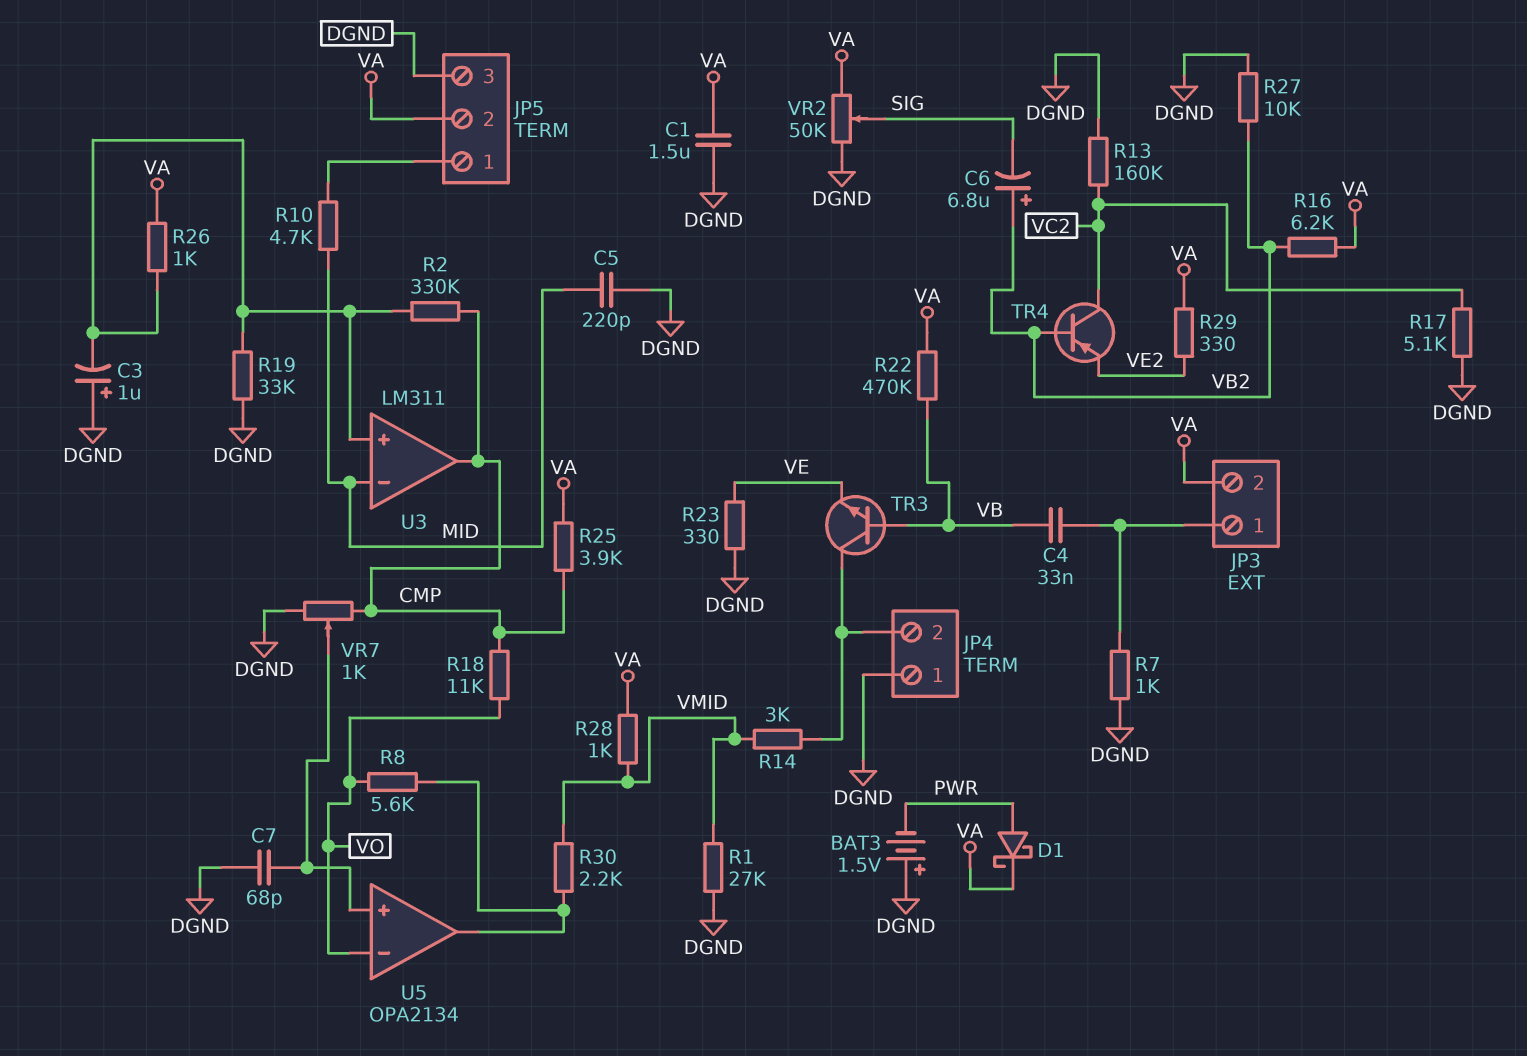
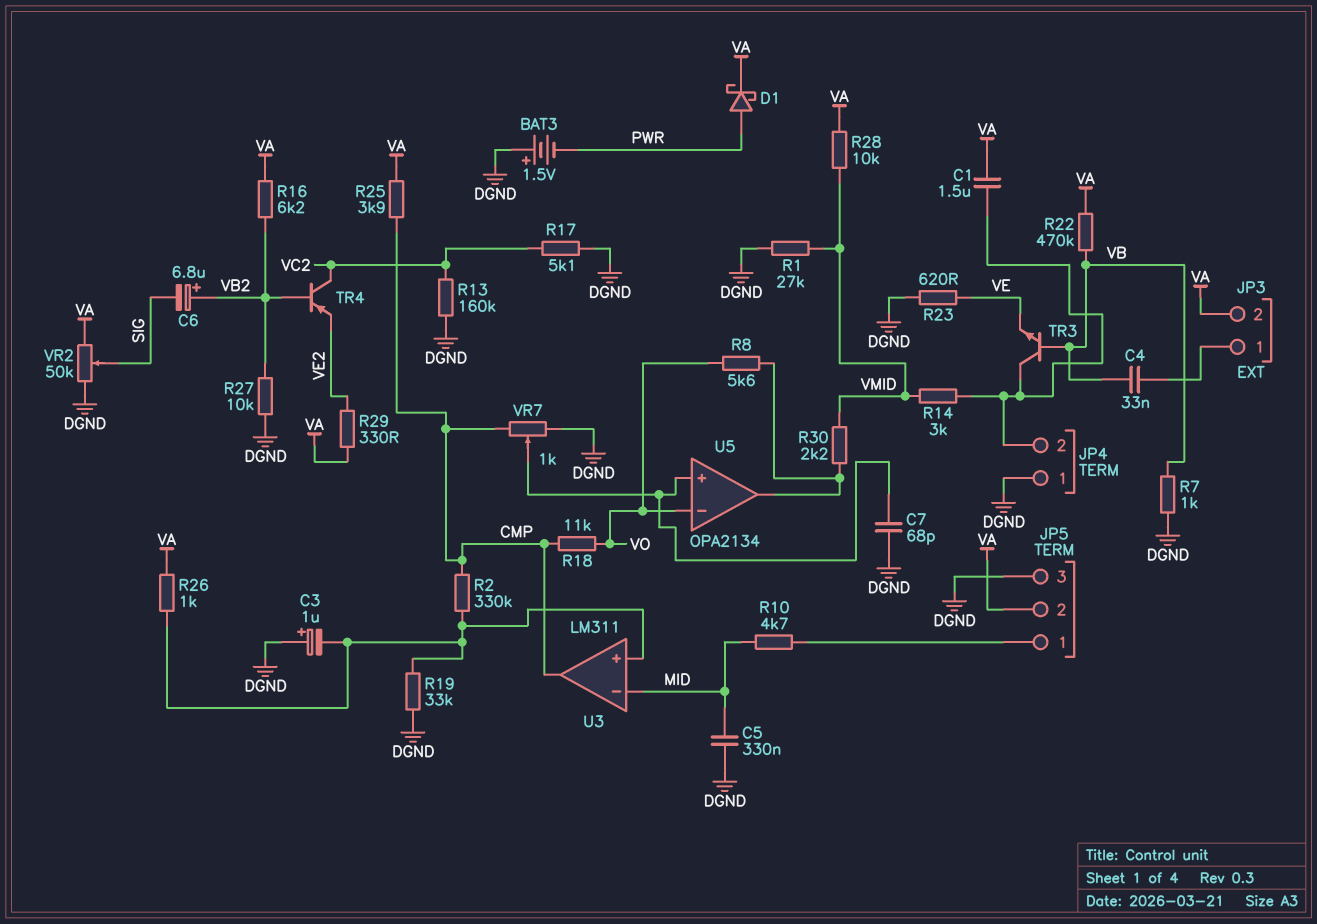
C1: 1.5uF (DGND, VA) -> 1.5uF (JP4/2, VA)
C5: 220pF (DGND, MID) -> 330nF (DGND, MID)
R7: 1k (DGND, JP3/1) -> 1k (DGND, VB)
R23: 330 (DGND, VE) -> 620 (DGND, VE)
R28: 1k (VA, VMID) -> 10k (VA, VMID)

